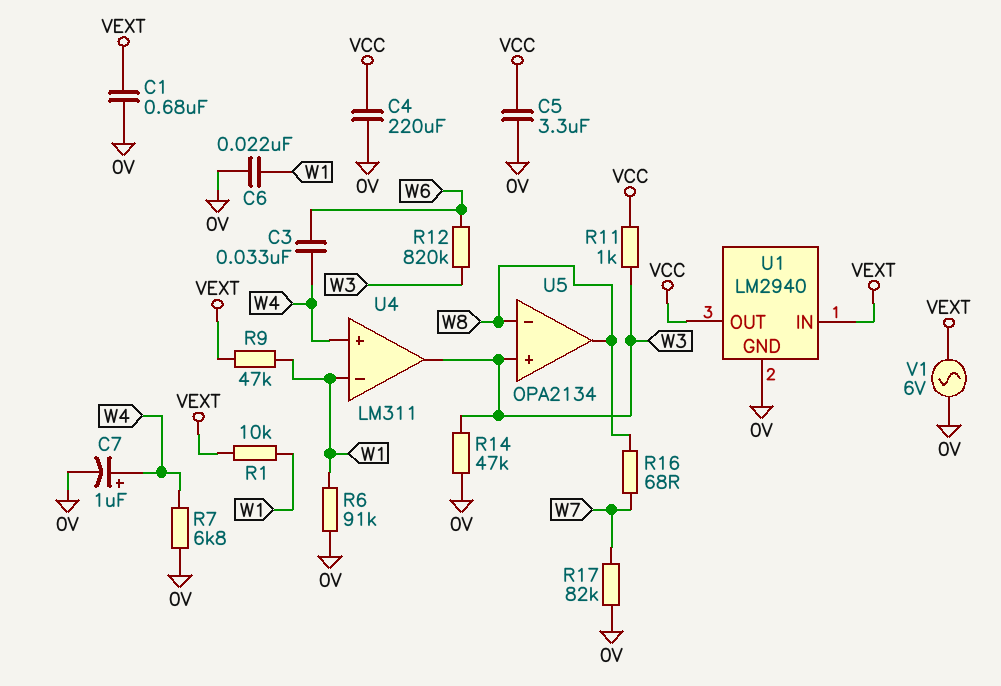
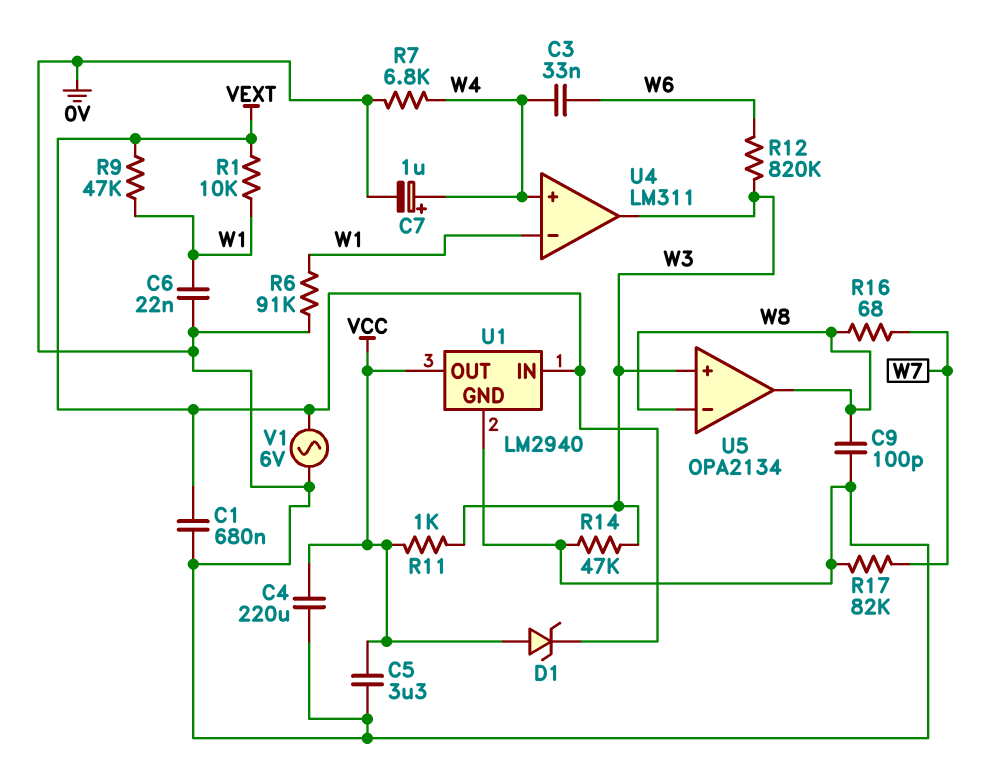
C9: none -> 100pF (0V, W8)
D1: none -> zener (A VCC, K VEXT)

